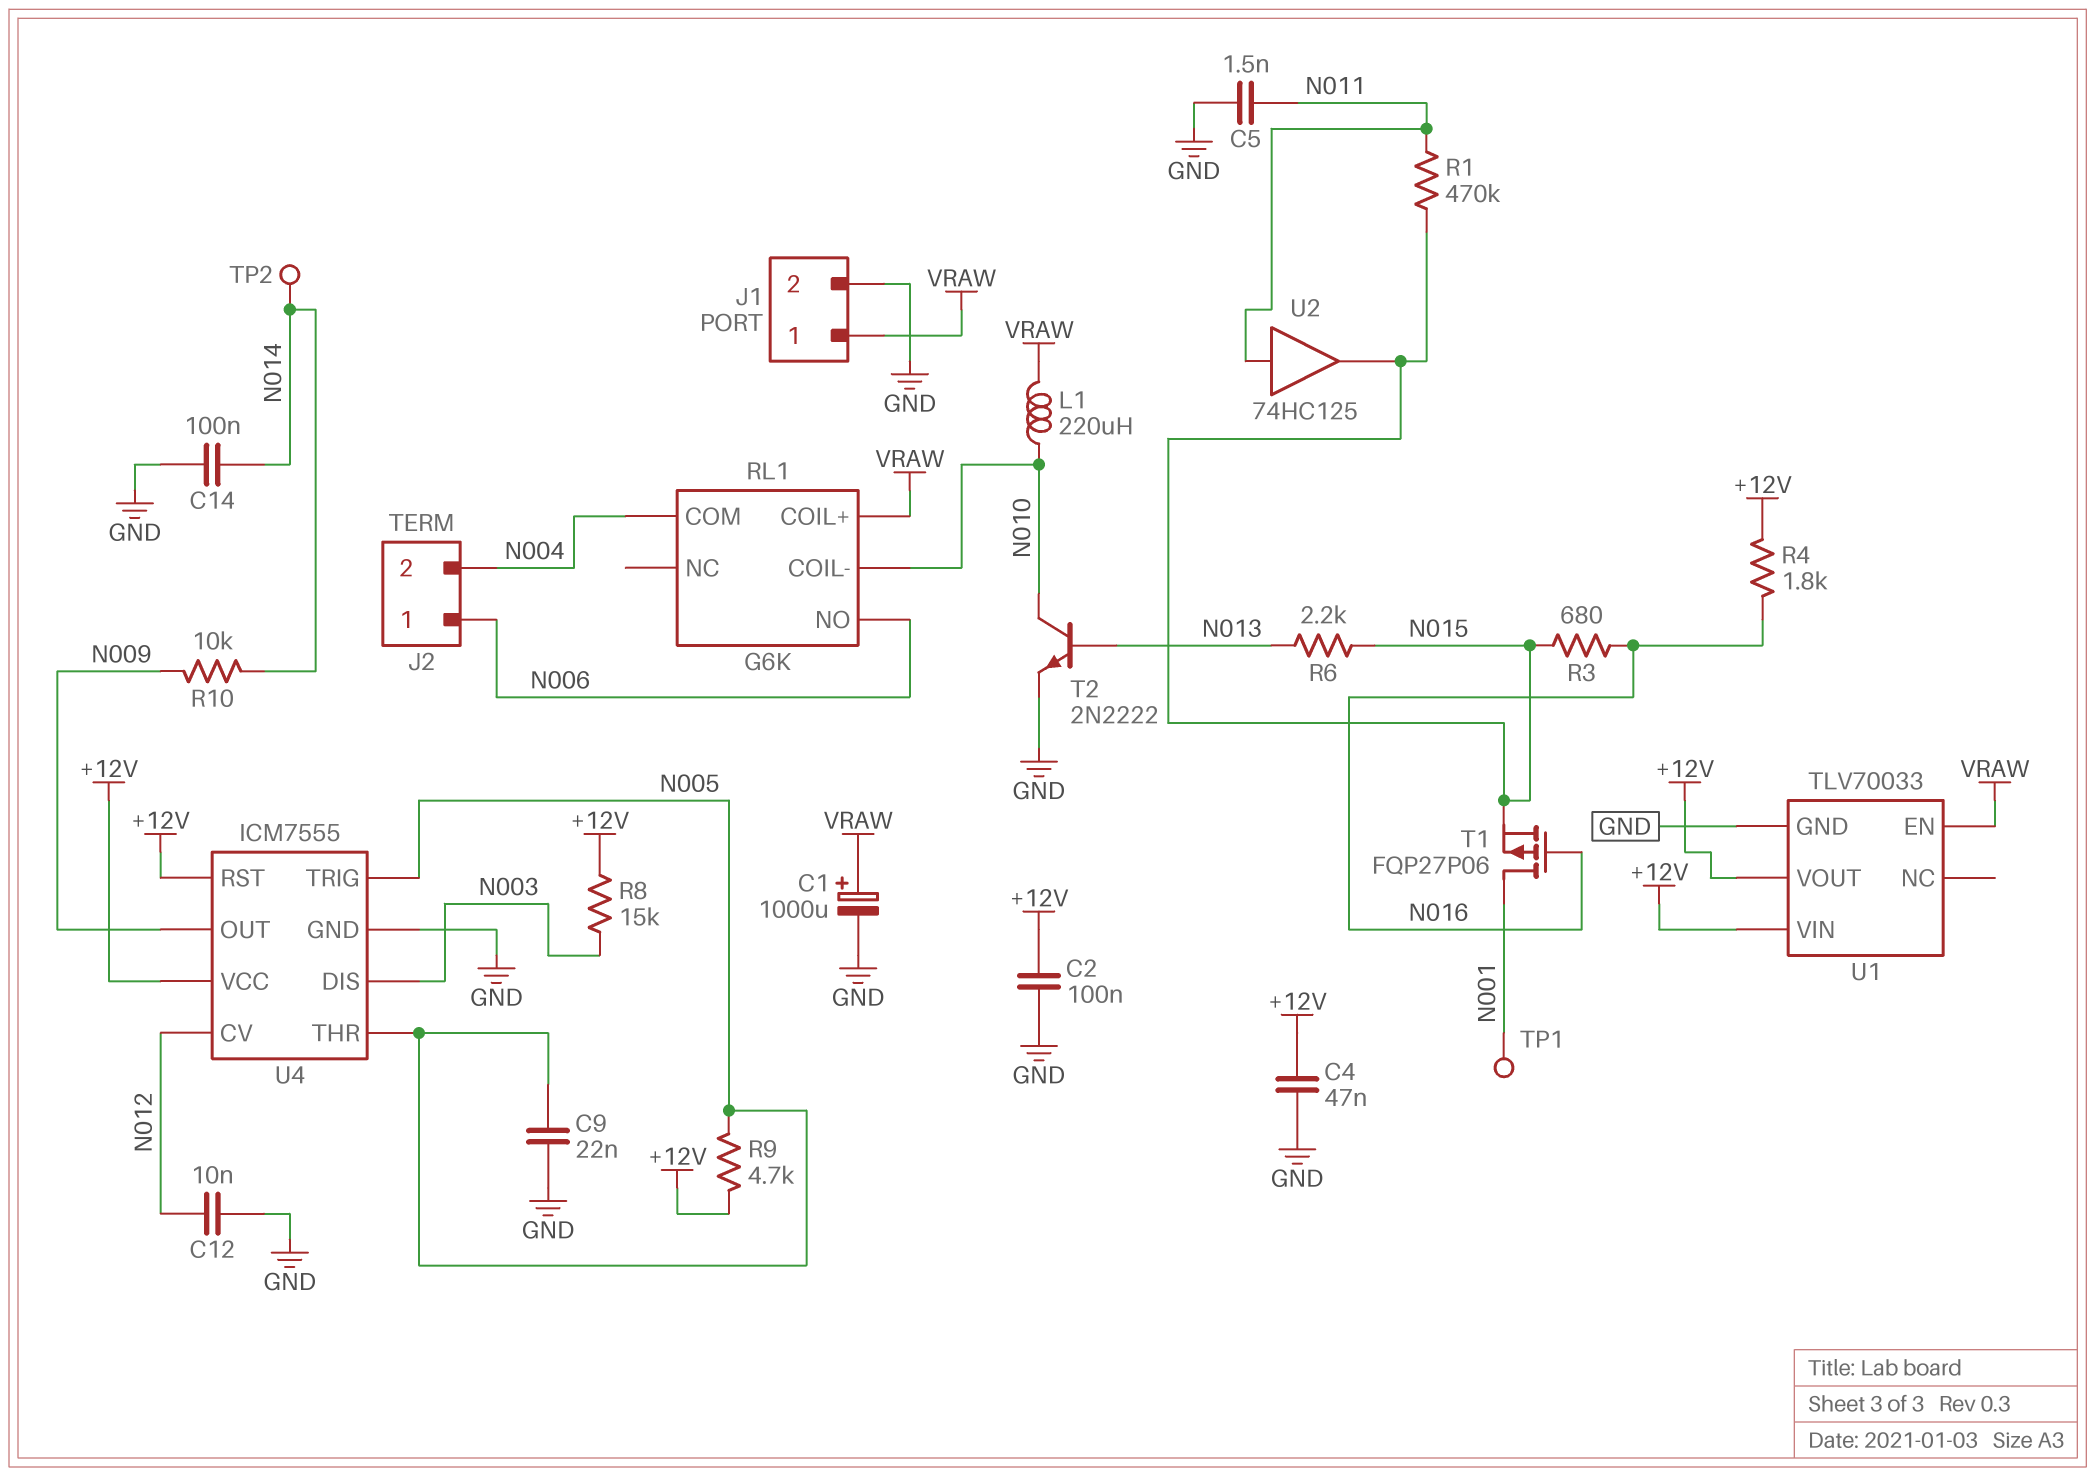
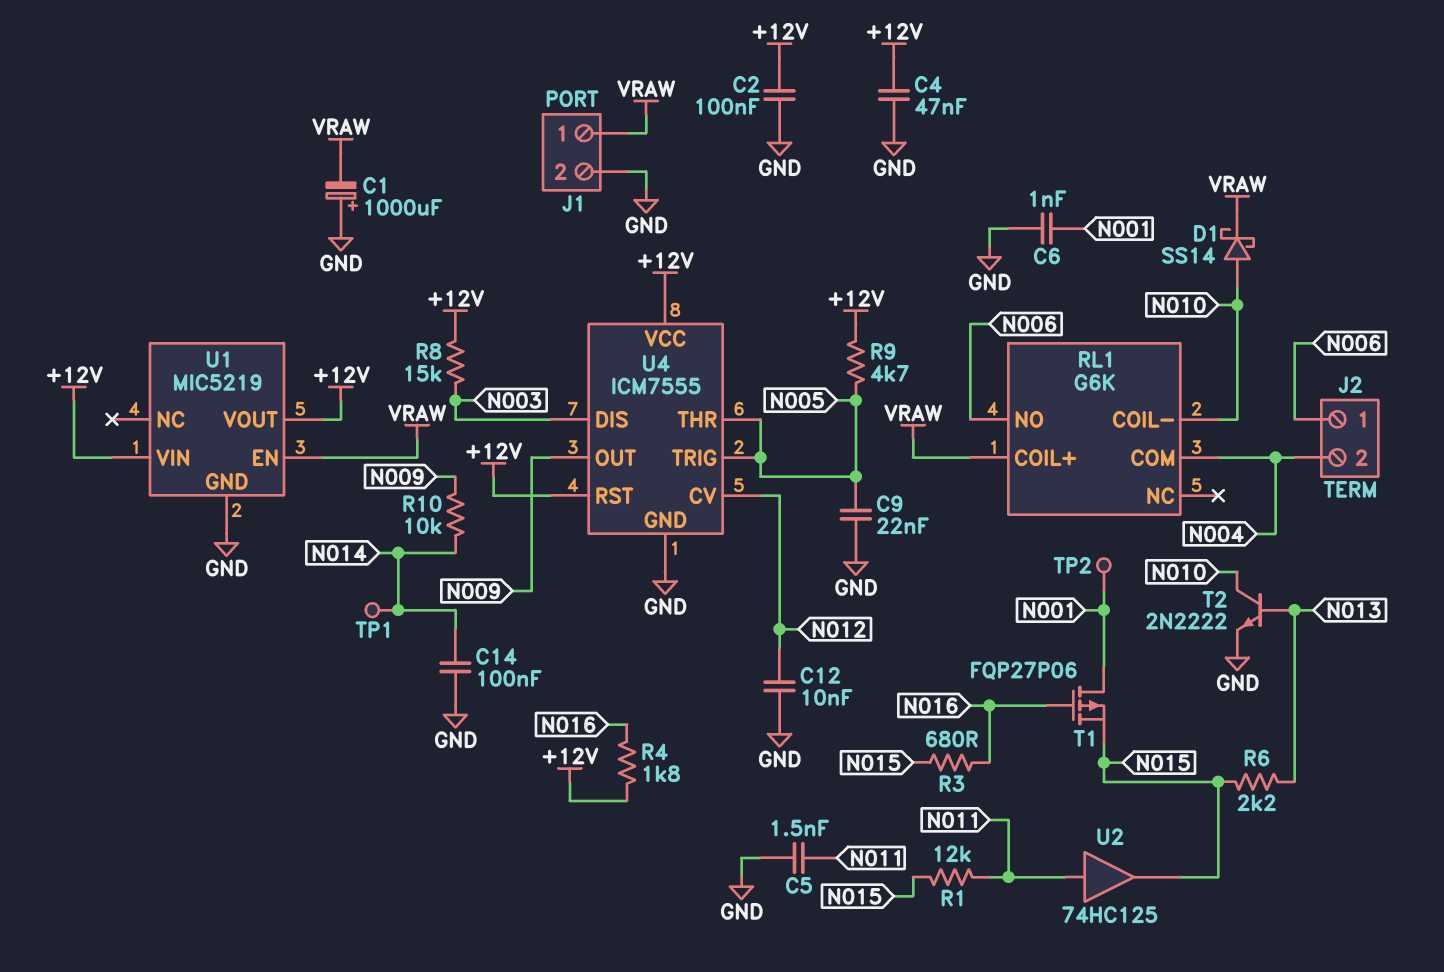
C1: 1000uF (plus VRAW, minus GND) -> 1000uF (plus GND, minus VRAW)
C6: none -> 1nF (GND, N001)
D1: none -> schottky SS14 (A N010, K VRAW)
L1: 220uH (N010, VRAW) -> none
R1: 470k (N011, N015) -> 12k (N011, N015)
TP1: test point (N001) -> test point (N014)
TP2: test point (N014) -> test point (N001)
U1: TLV70033 -> MIC5219

